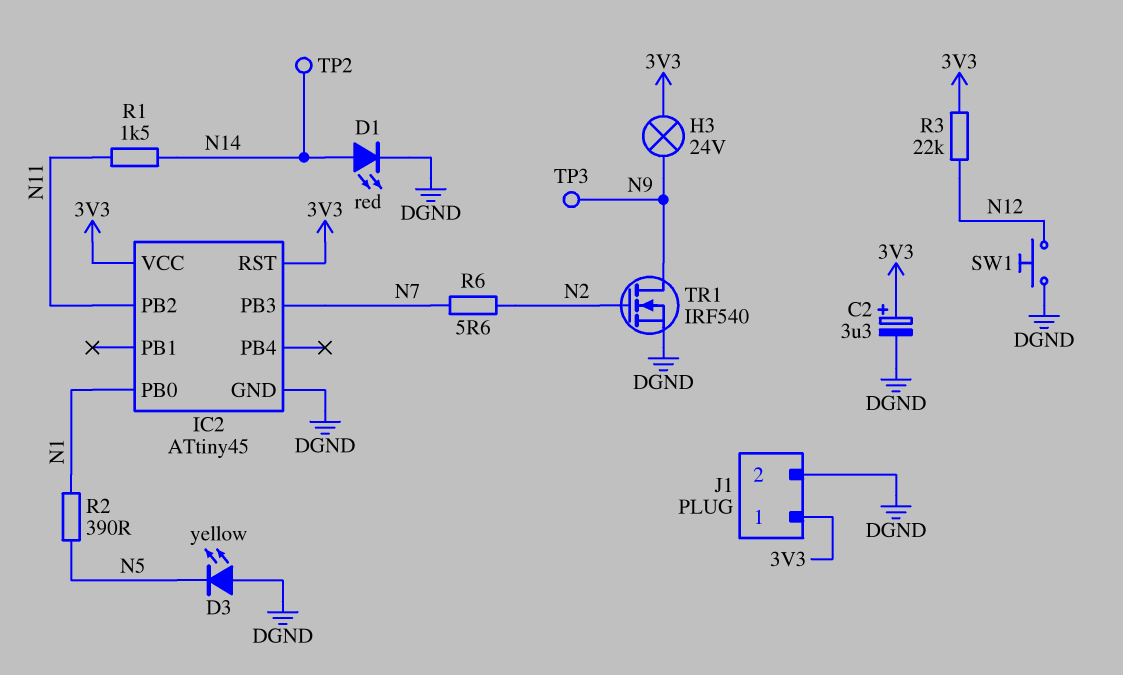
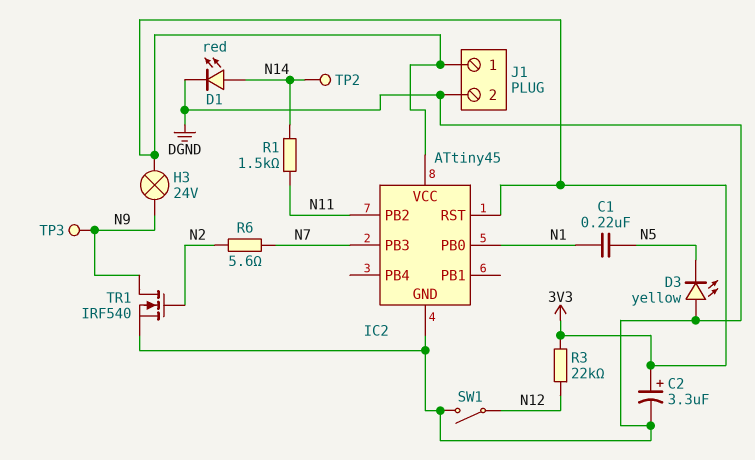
C1: none -> 220nF (N1, N5)
R2: 390 (N1, N5) -> none
SW1: button (DGND, N12) -> switch (DGND, N12)

